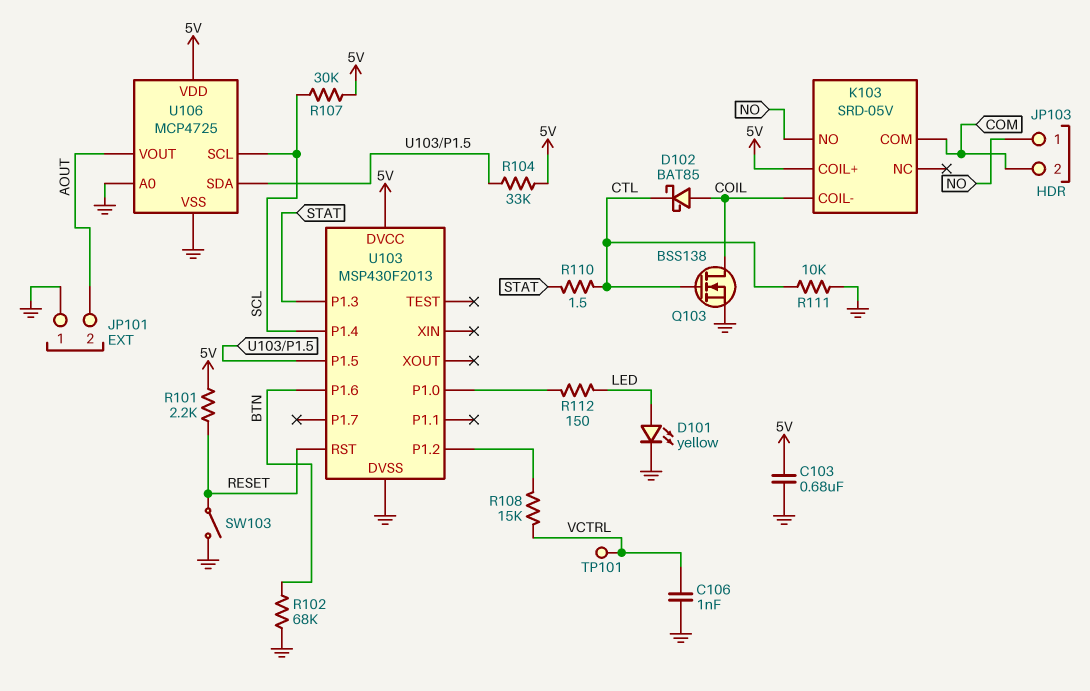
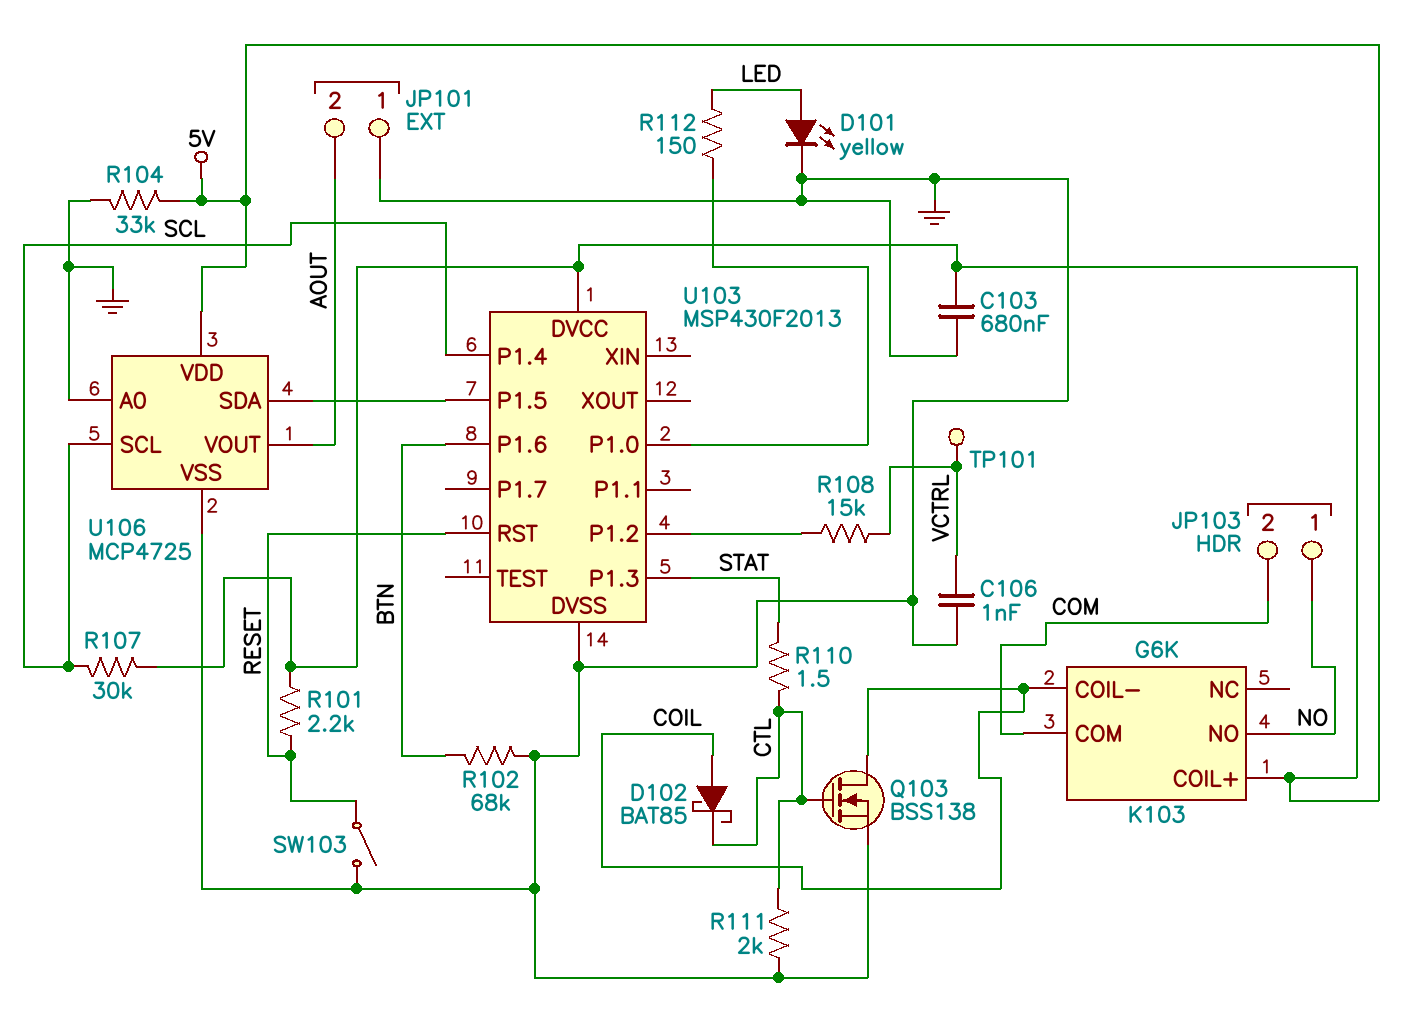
K103: SRD-05V -> G6K
R104: 33k (5V, U103/P1.5) -> 33k (5V, GND)
R111: 10k (CTL, GND) -> 2k (CTL, GND)

